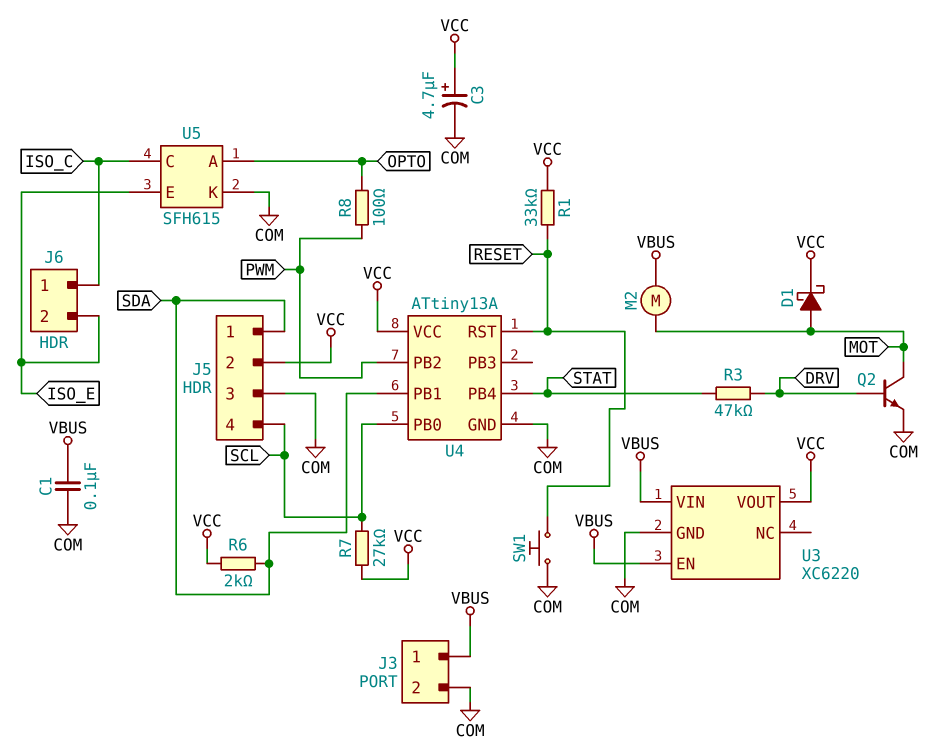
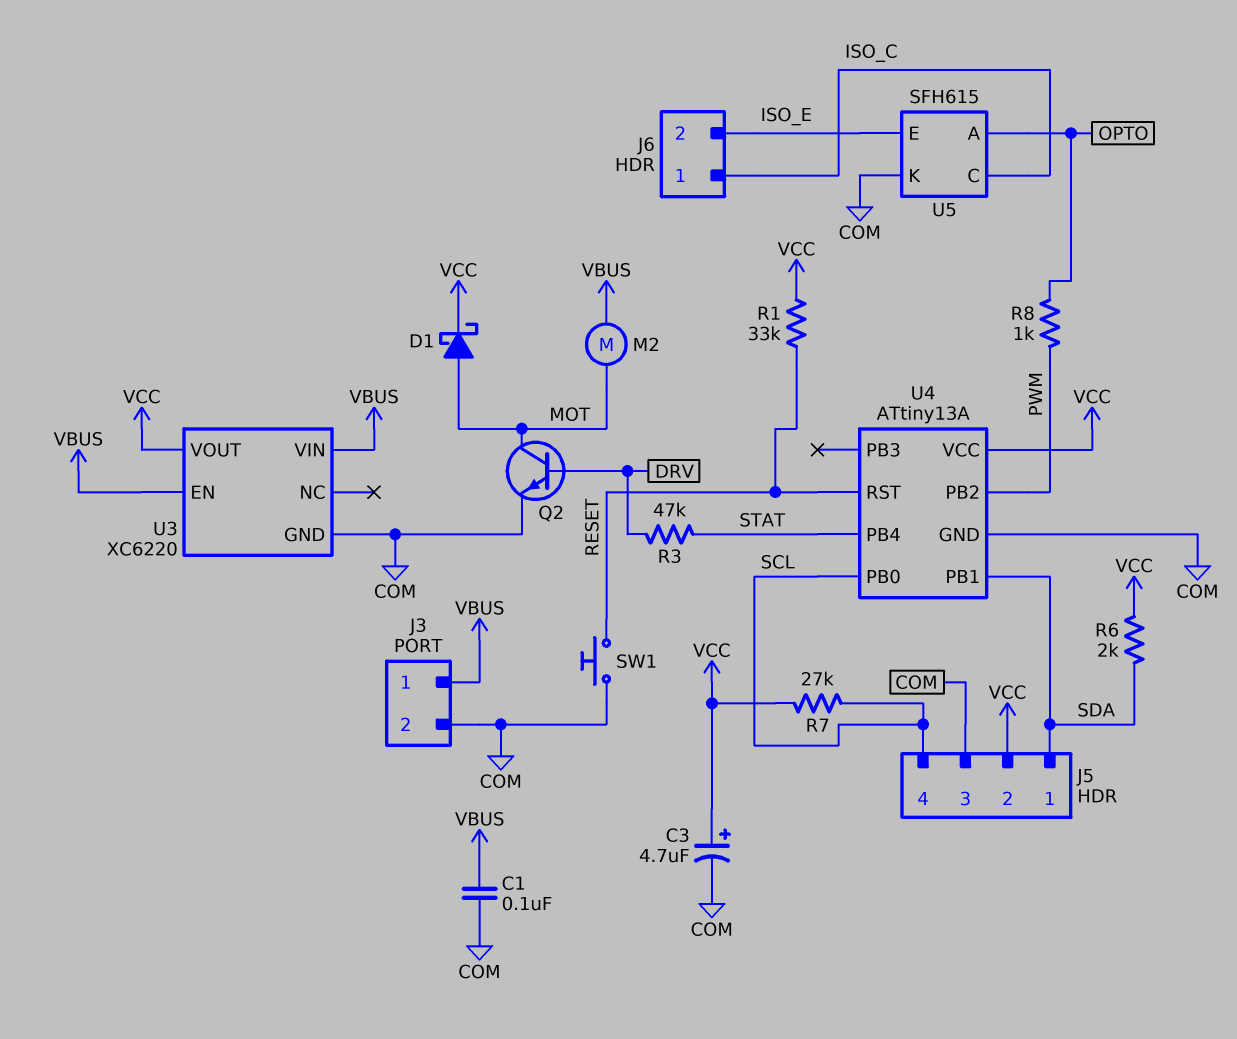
R8: 100 (OPTO, PWM) -> 1k (OPTO, PWM)

